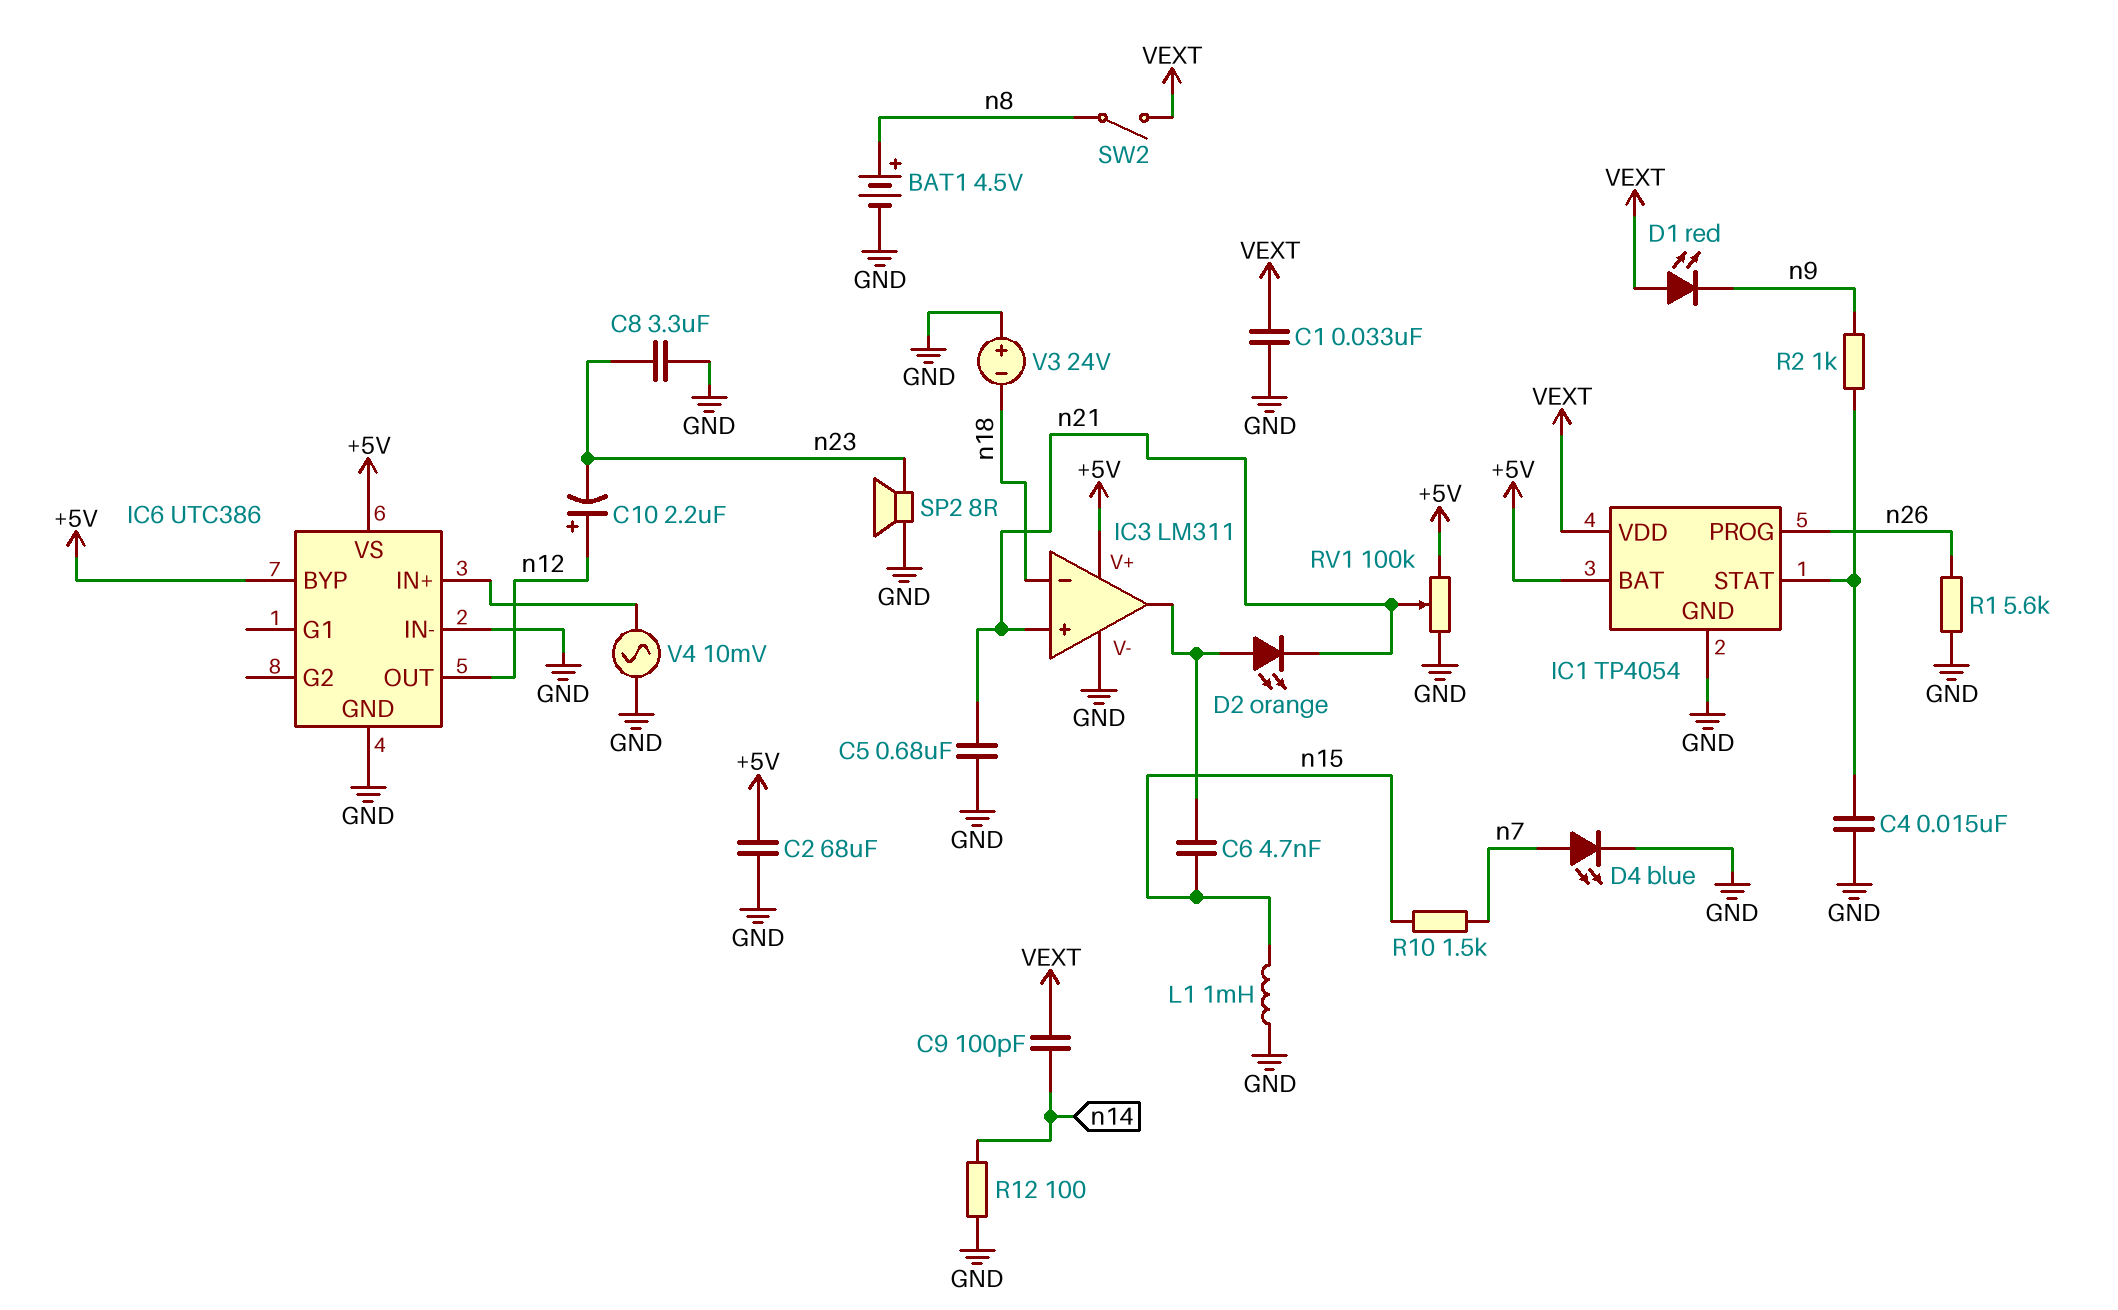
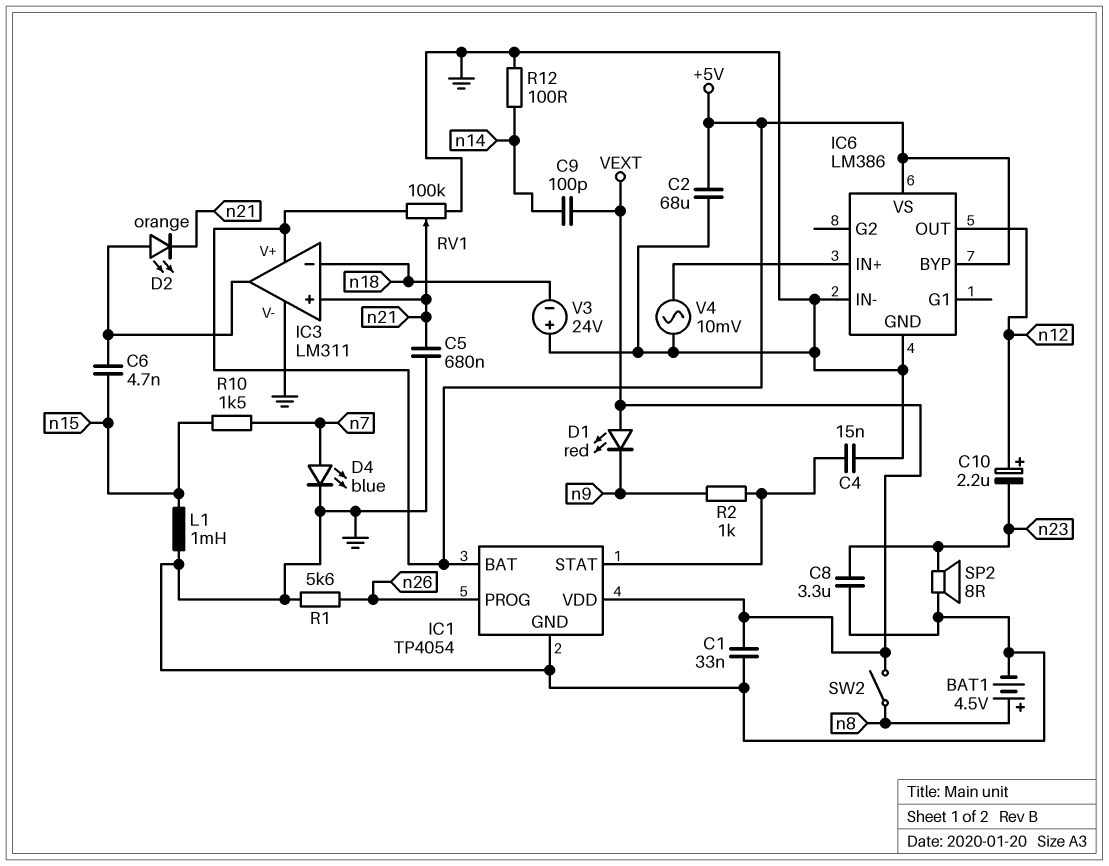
IC6: UTC386 -> LM386

